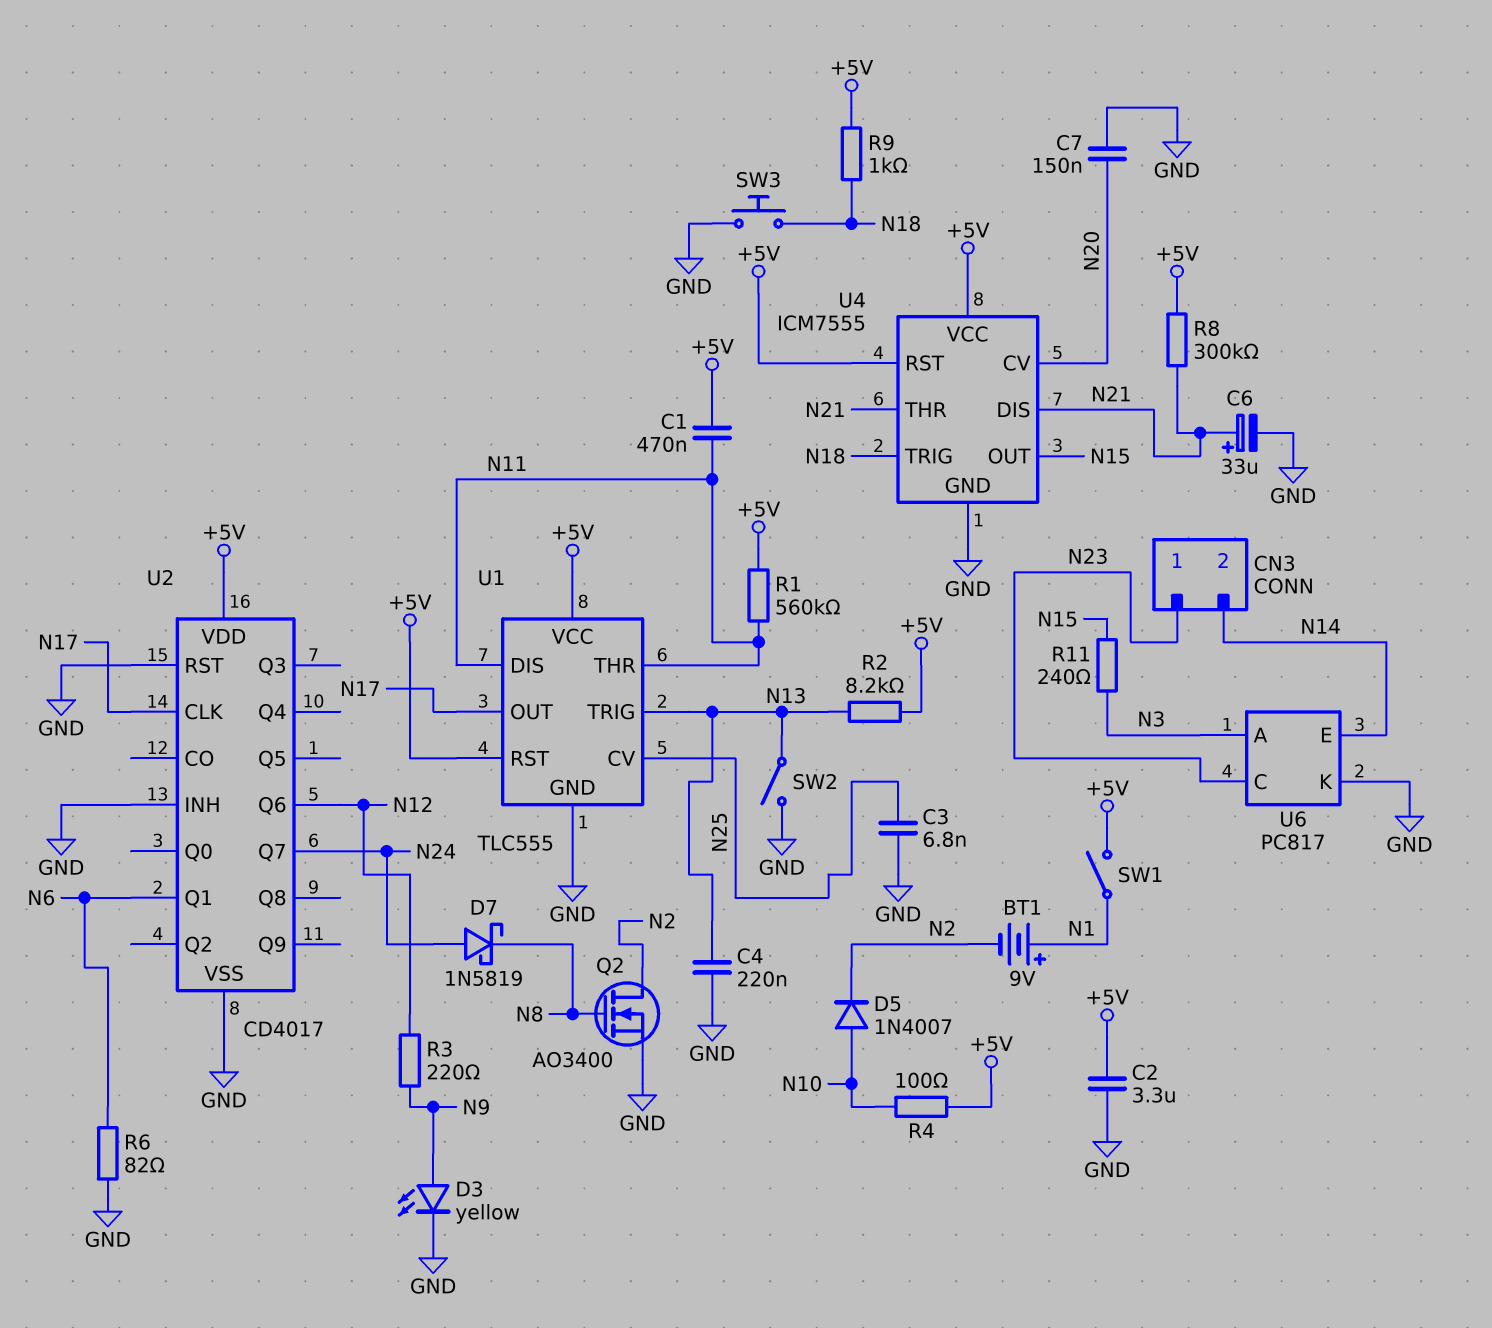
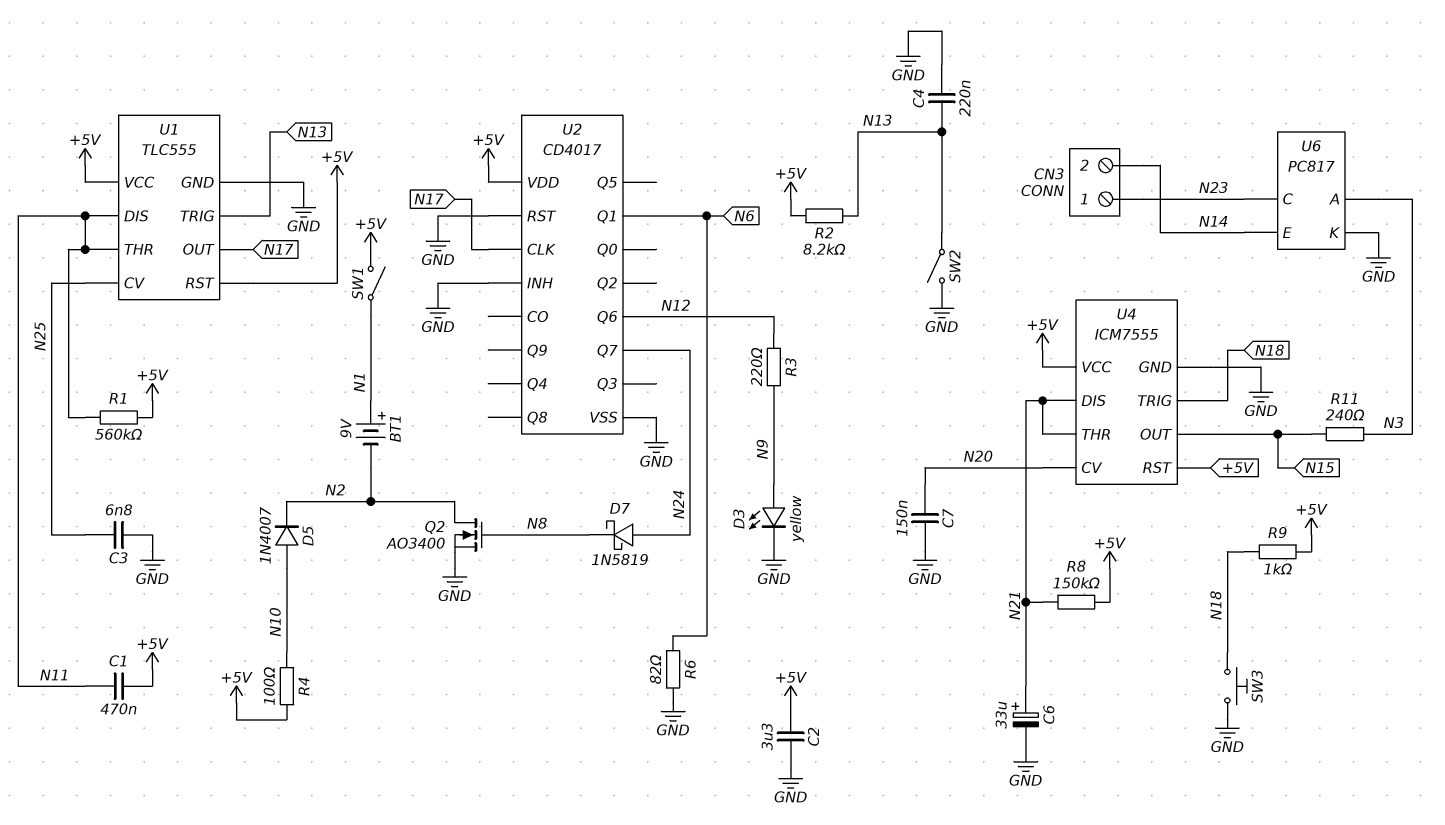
R8: 300k (+5V, N21) -> 150k (+5V, N21)

